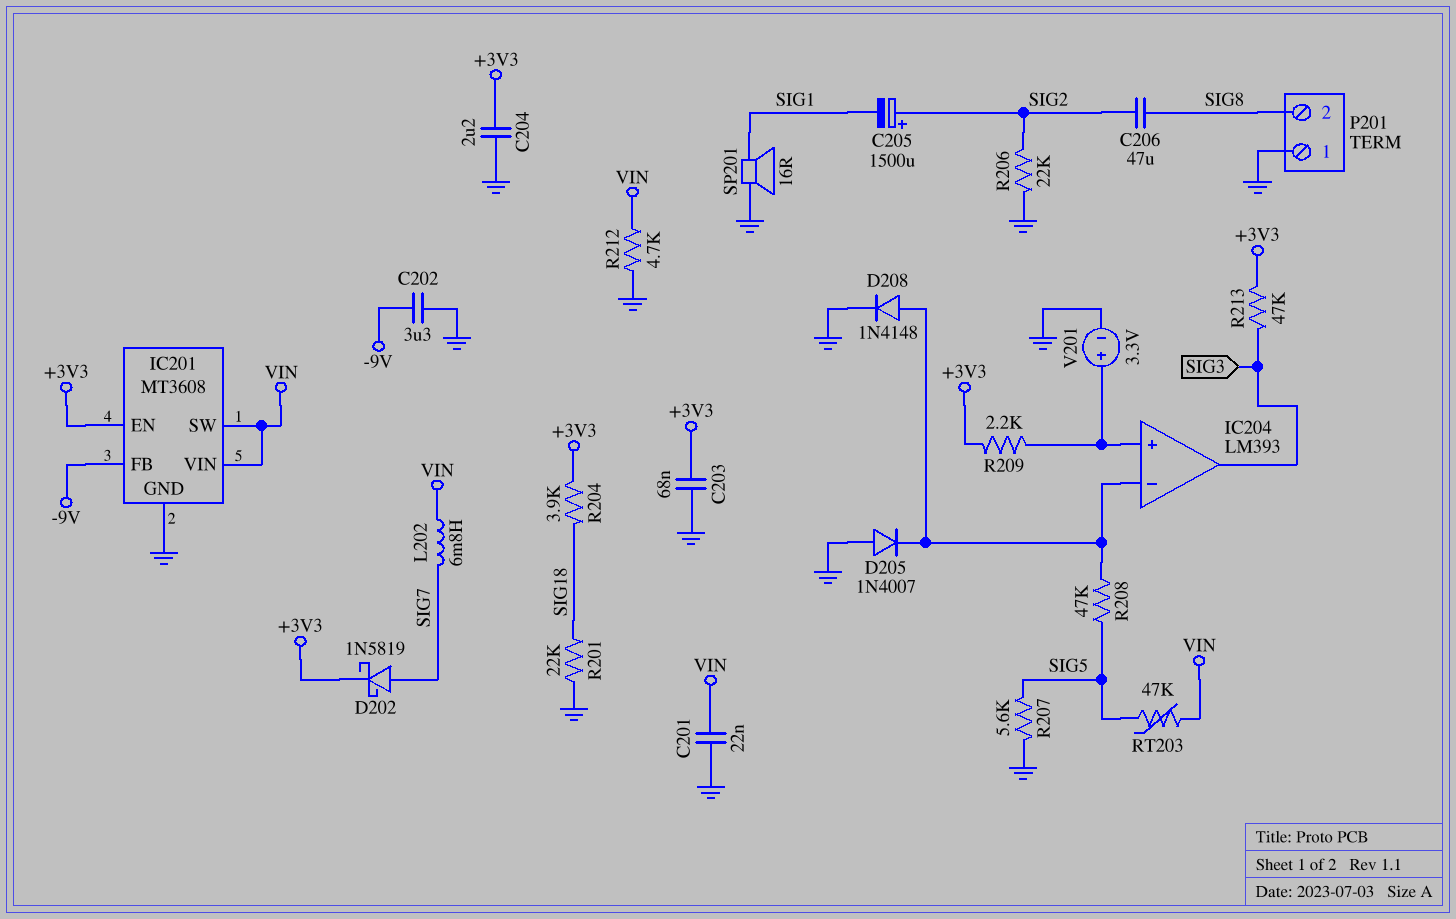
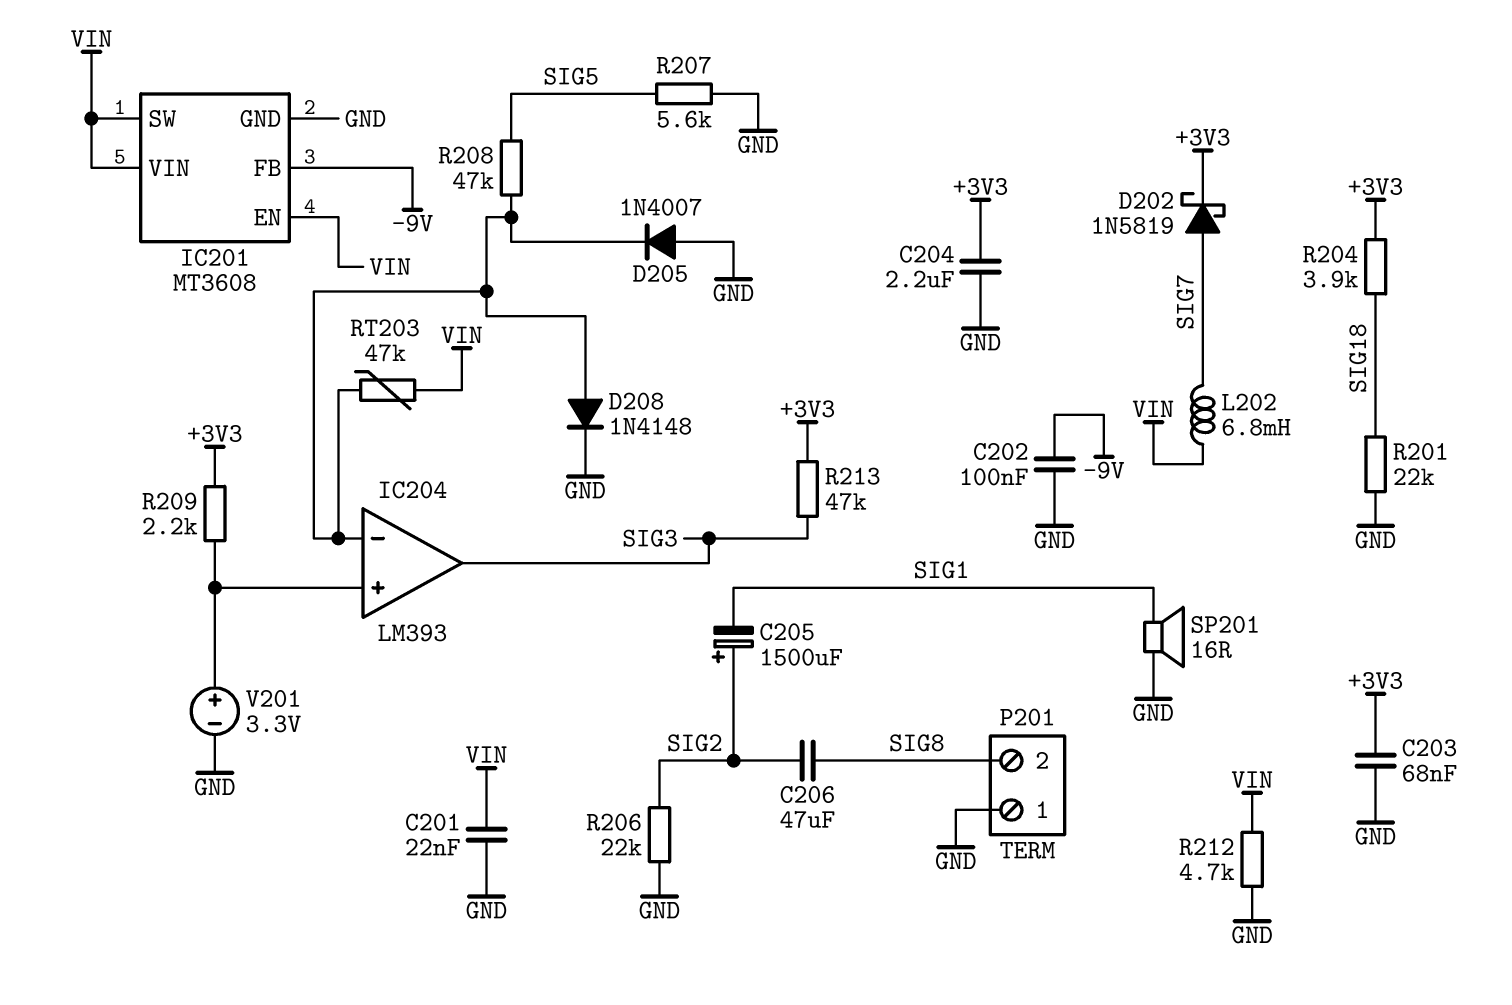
C202: 3.3uF (-9V, GND) -> 100nF (-9V, GND)
IC201 pin EN: +3V3 -> VIN
RT203: 47k (SIG5, VIN) -> 47k (IC204/in-, VIN)

